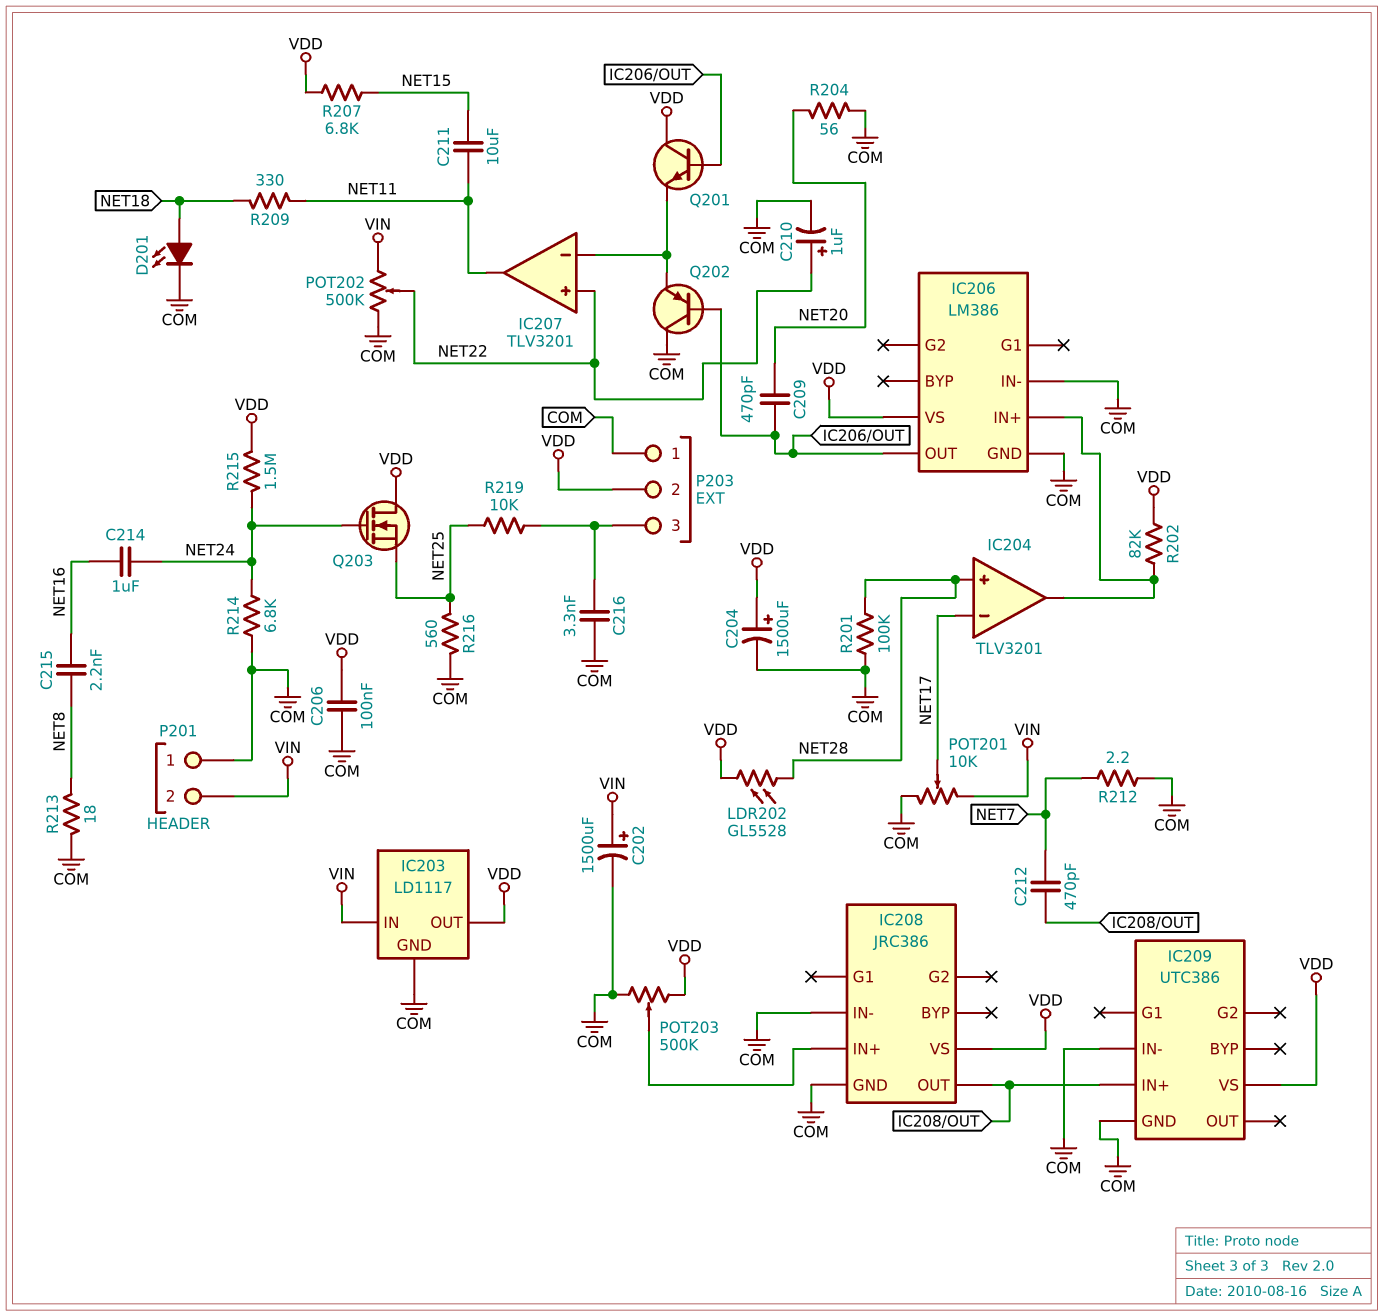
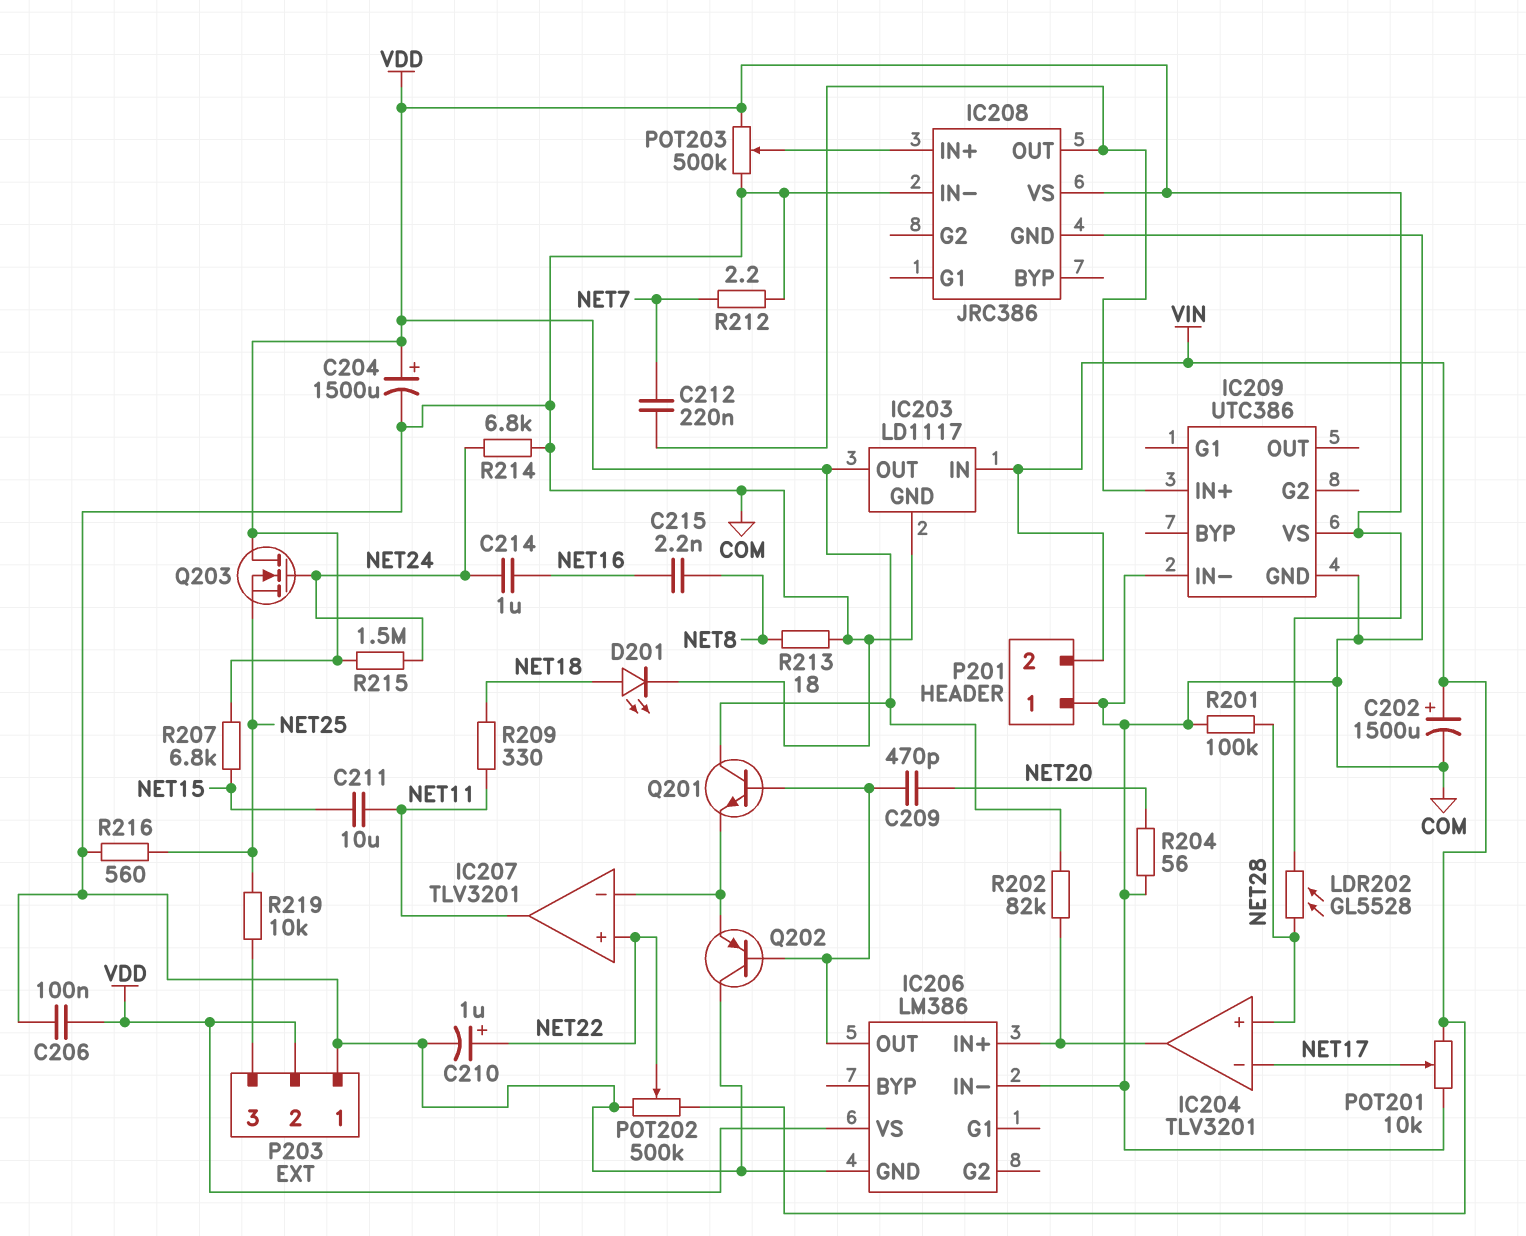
C212: 470pF (IC208/OUT, NET7) -> 220nF (IC208/OUT, NET7)
C216: 3.3nF (COM, P203/3) -> none

